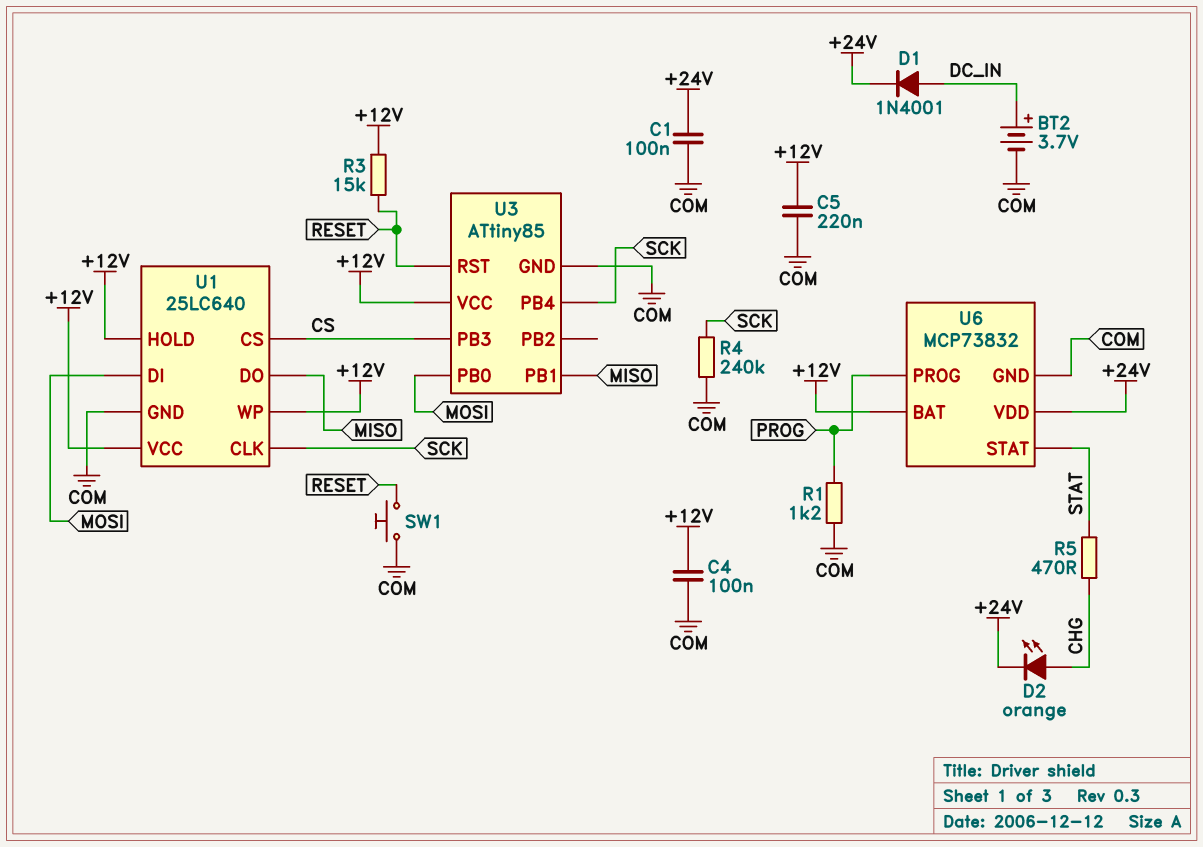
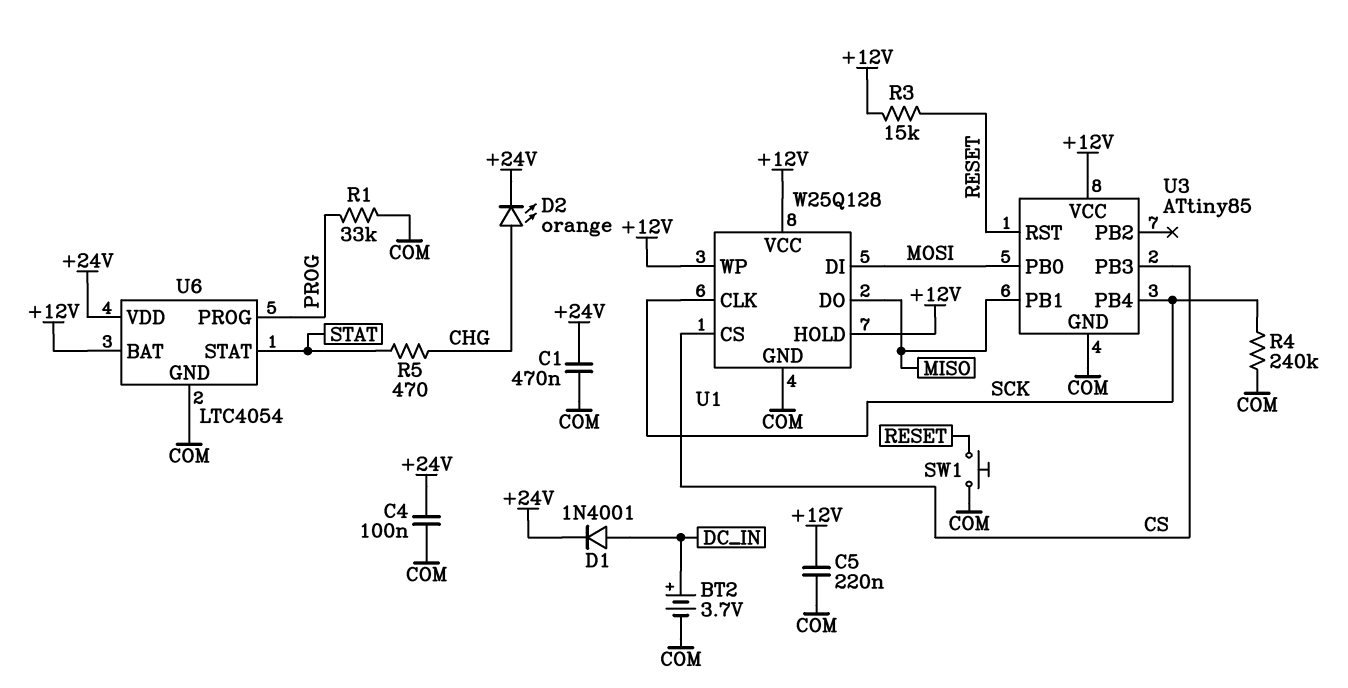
C1: 100nF (+24V, COM) -> 470nF (+24V, COM)
C4: 100nF (+12V, COM) -> 100nF (+24V, COM)
R1: 1.2k (COM, PROG) -> 33k (COM, PROG)
U1: 25LC640 -> W25Q128
U6: MCP73832 -> LTC4054

